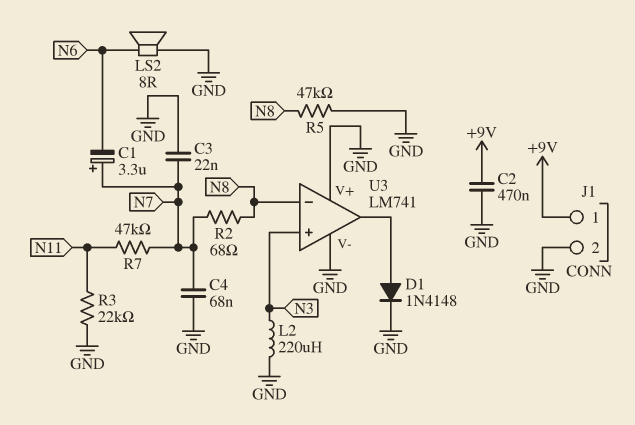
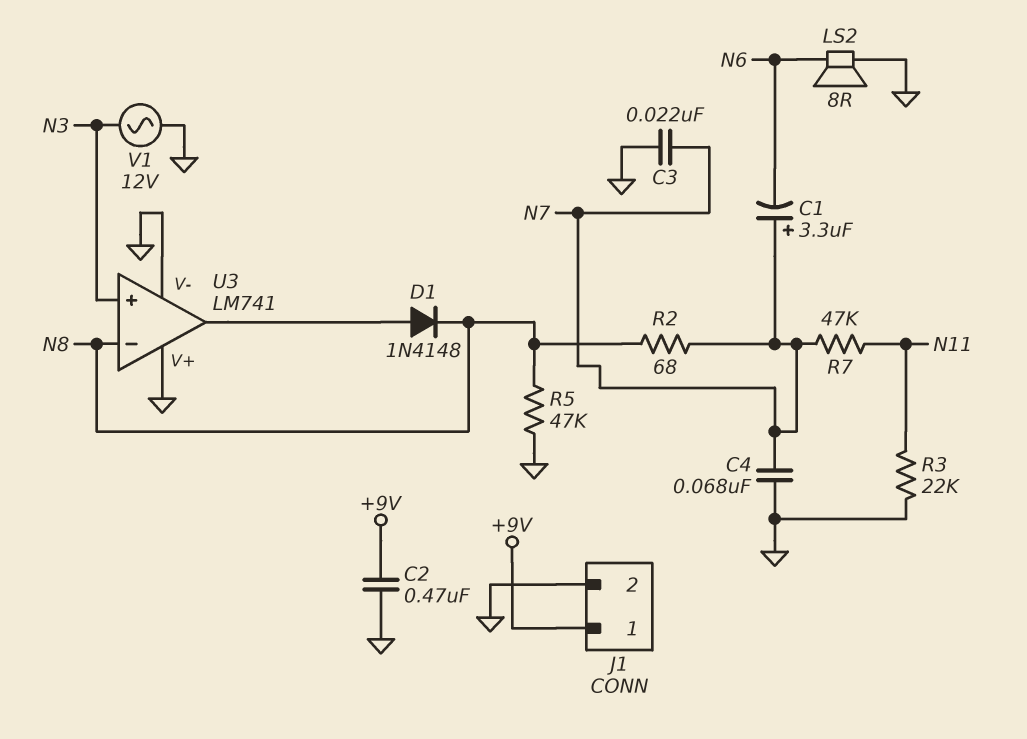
D1: diode 1N4148 (A U3/out, K GND) -> diode 1N4148 (A U3/out, K N8)
L2: 220uH (GND, N3) -> none
V1: none -> AC 12V (GND, N3)

